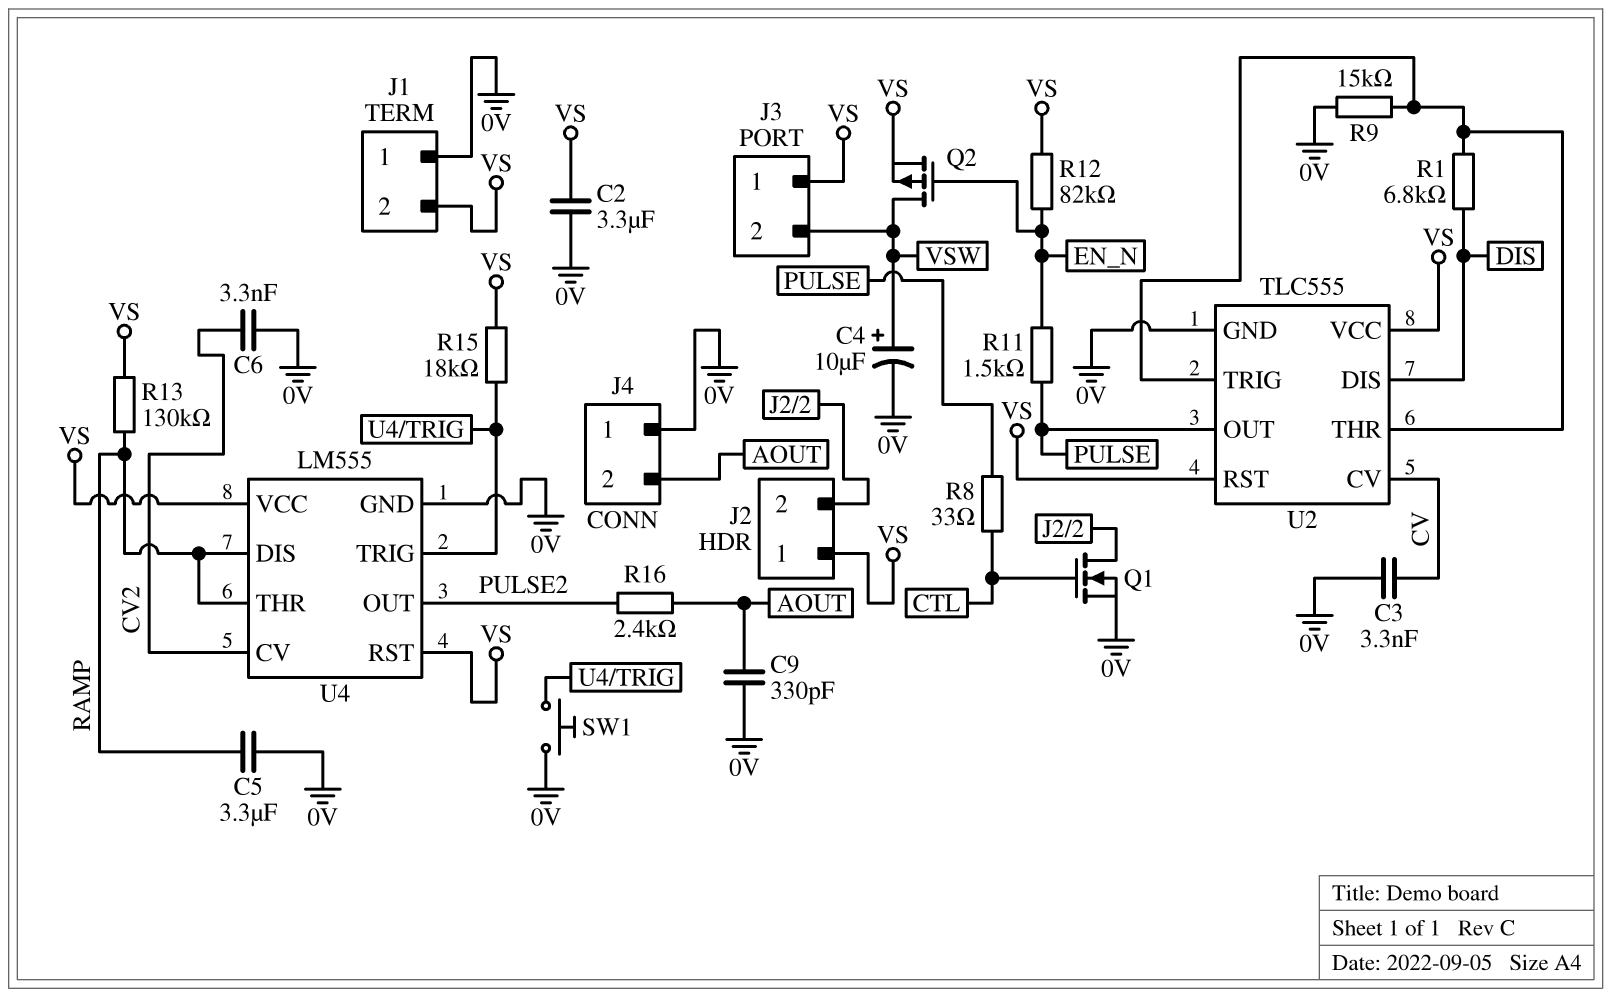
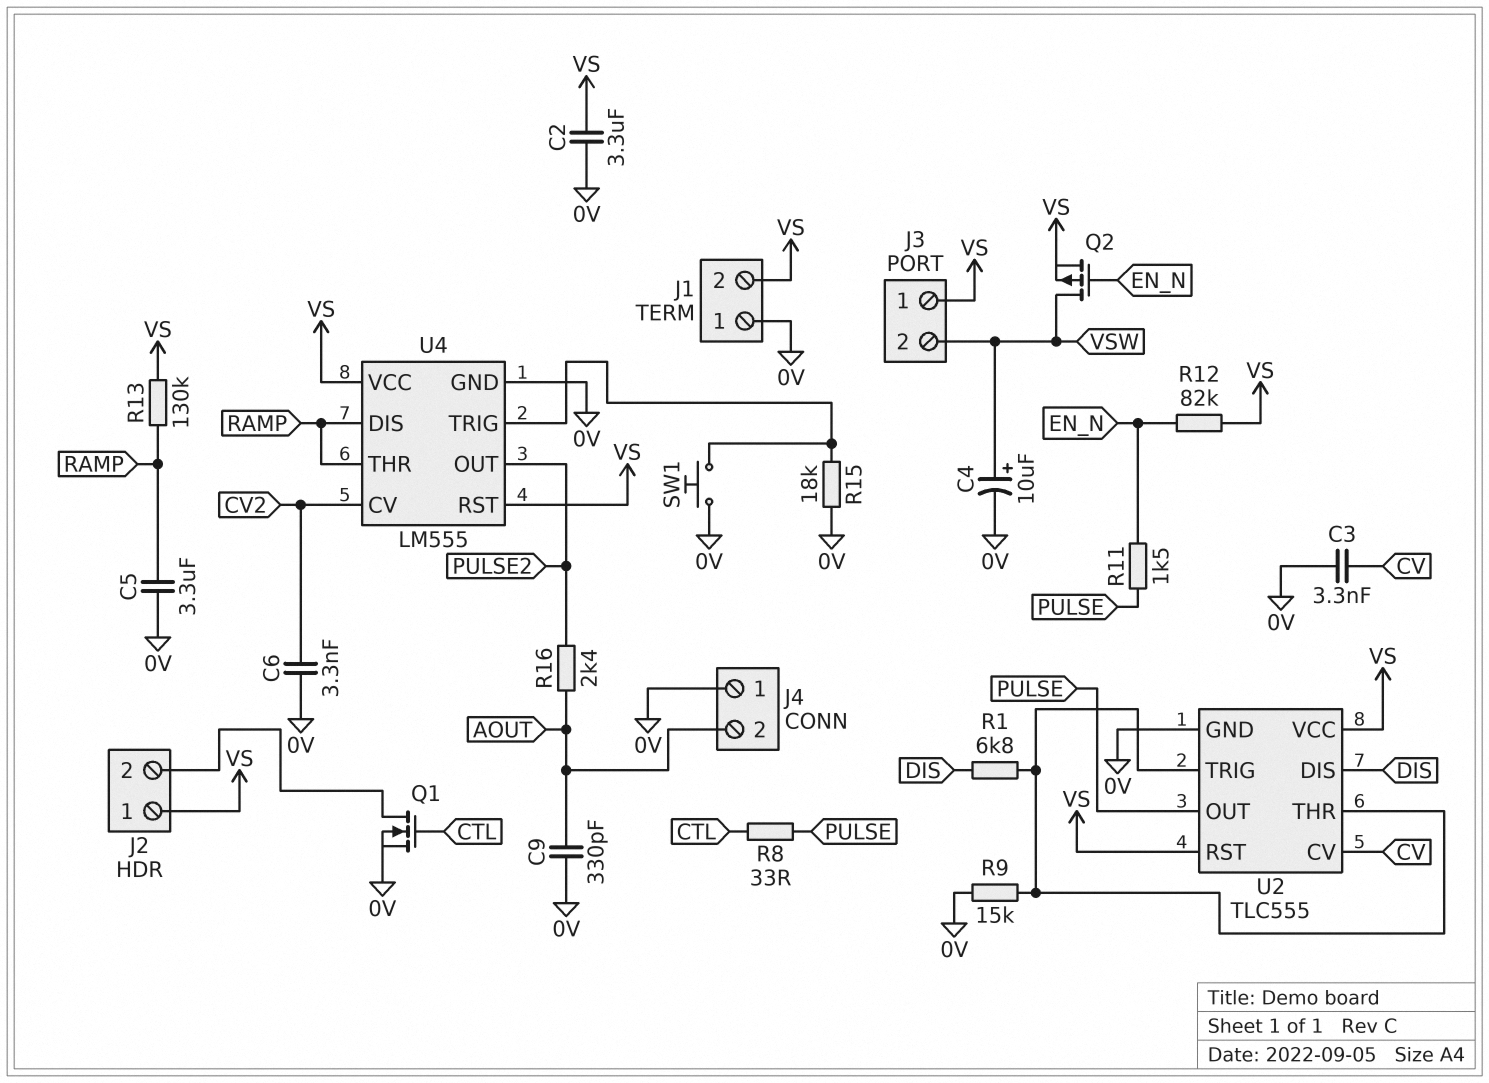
R15: 18k (U4/TRIG, VS) -> 18k (0V, U4/TRIG)

